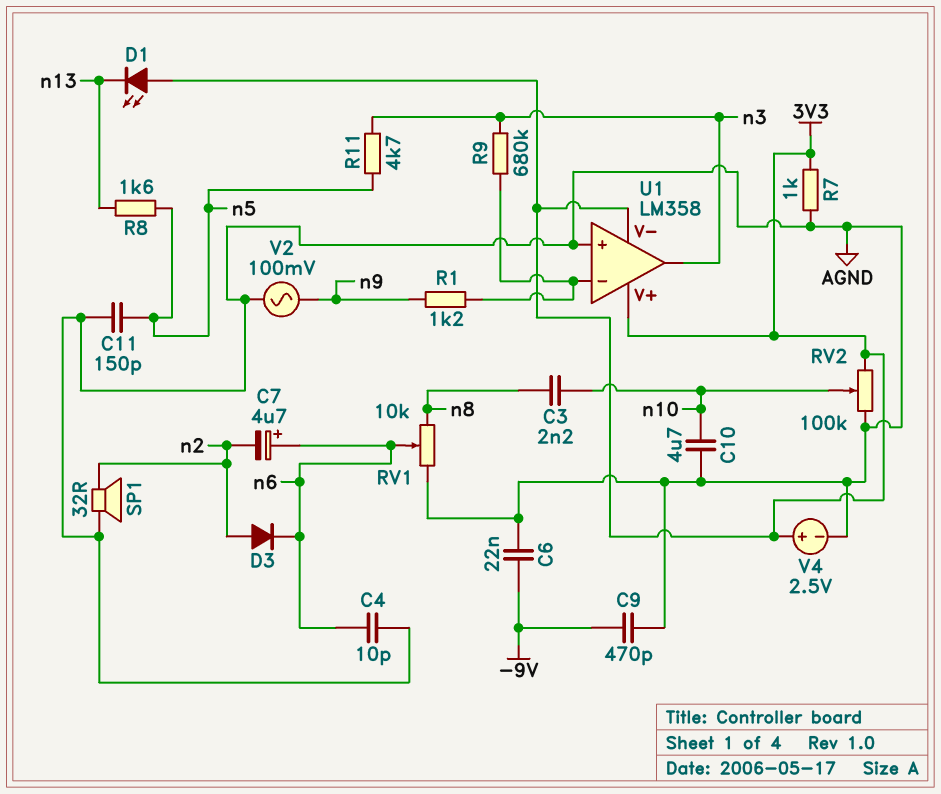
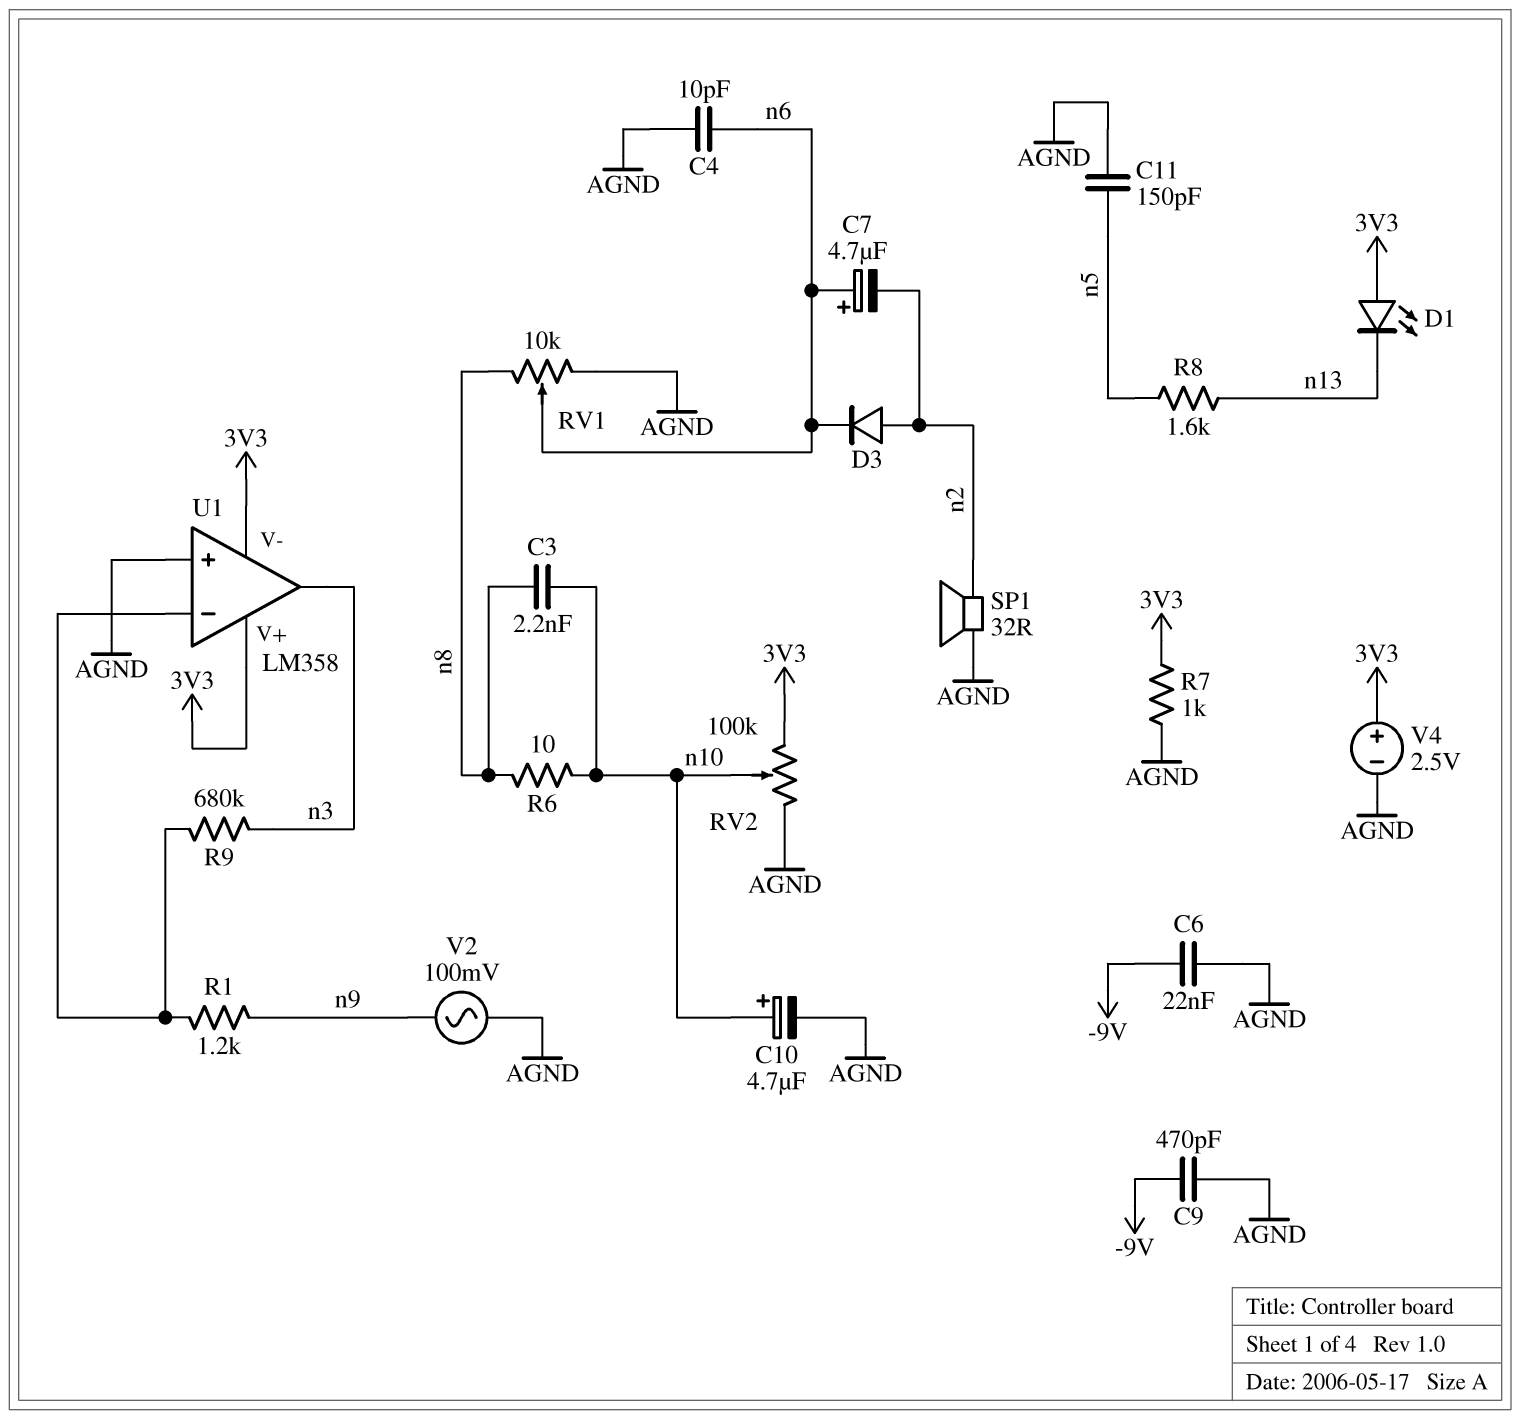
C10: 4.7uF (AGND, n10) -> 4.7uF (plus n10, minus AGND)
R6: none -> 10 (n8, n10)
R11: 4.7k (n3, n5) -> none

